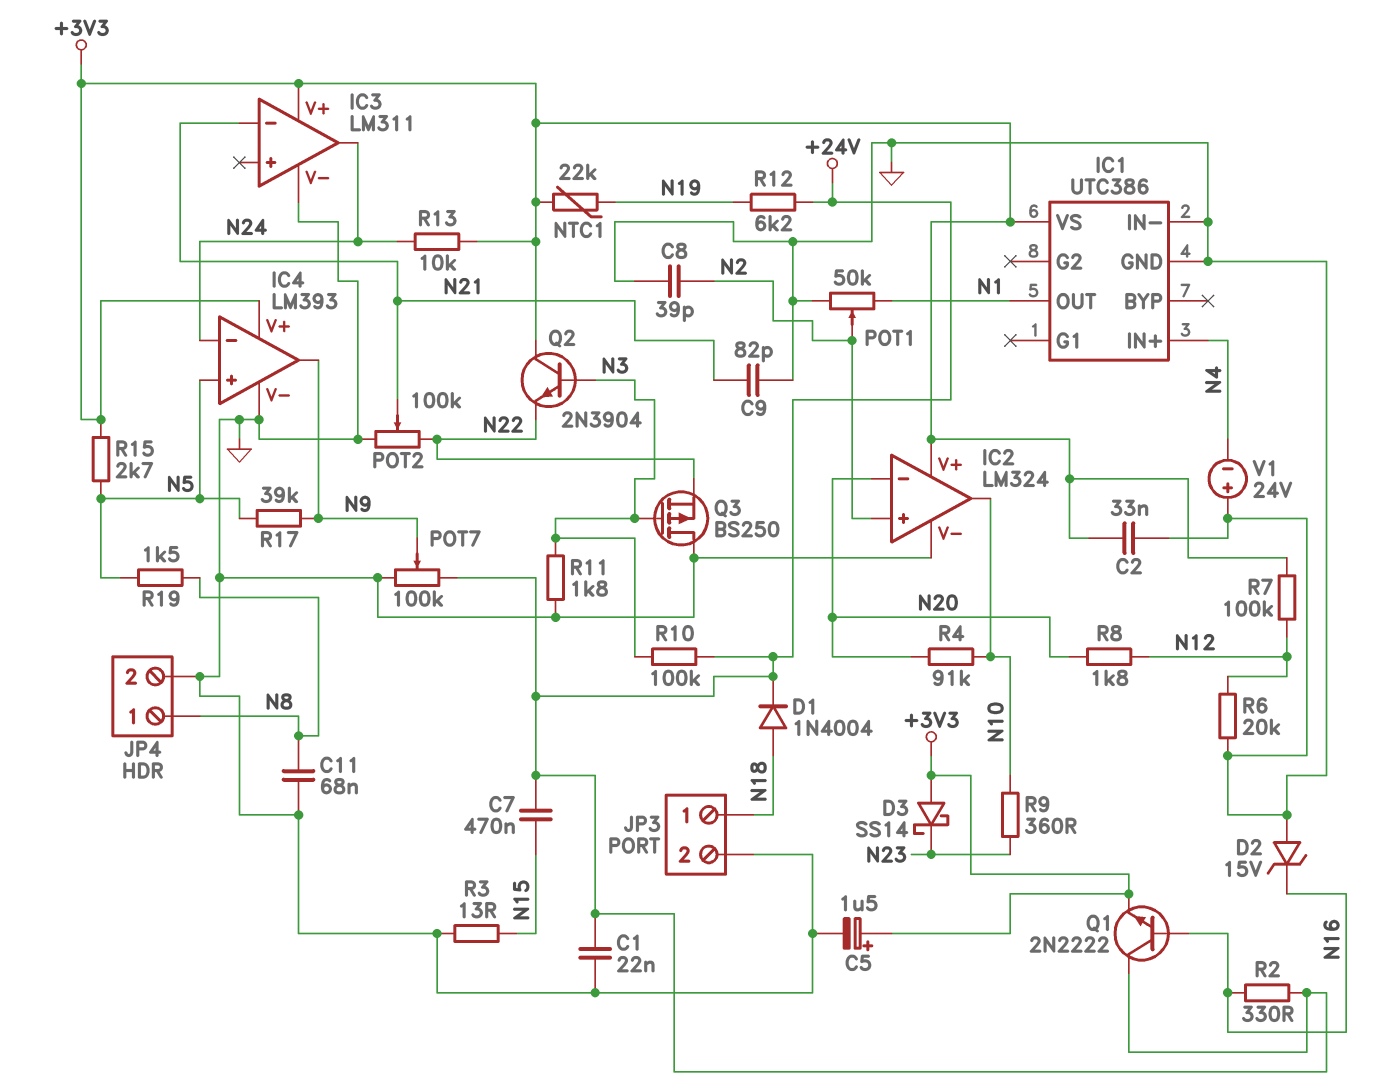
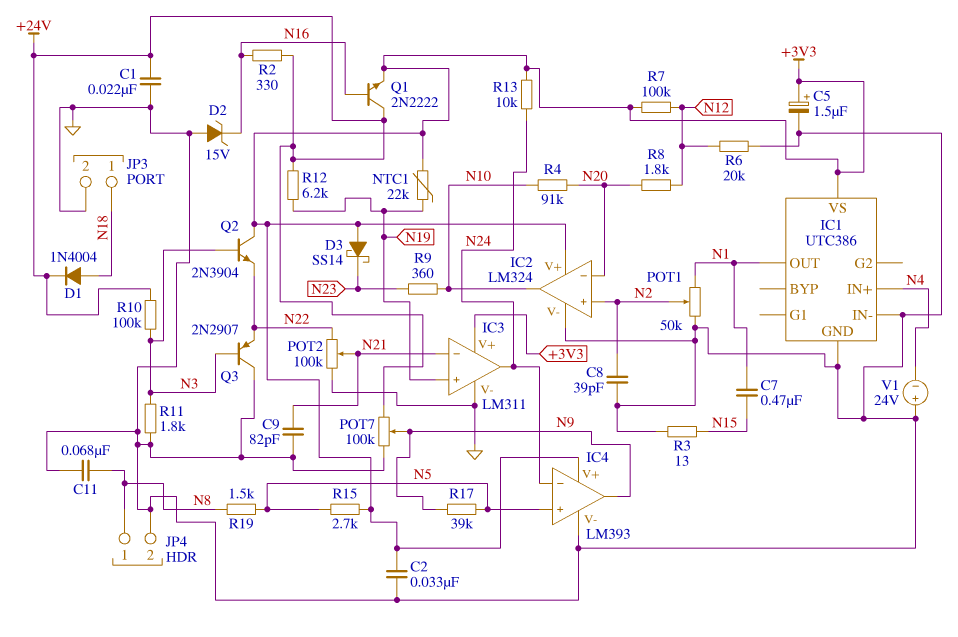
C7: 470nF (+24V, N15) -> 470nF (N1, N15)
IC3 pin in+: none -> N19
Q3: PMOS BS250 (G N3, D GND, S N22) -> PNP 2N2907 (B N3, C GND, E N22)

